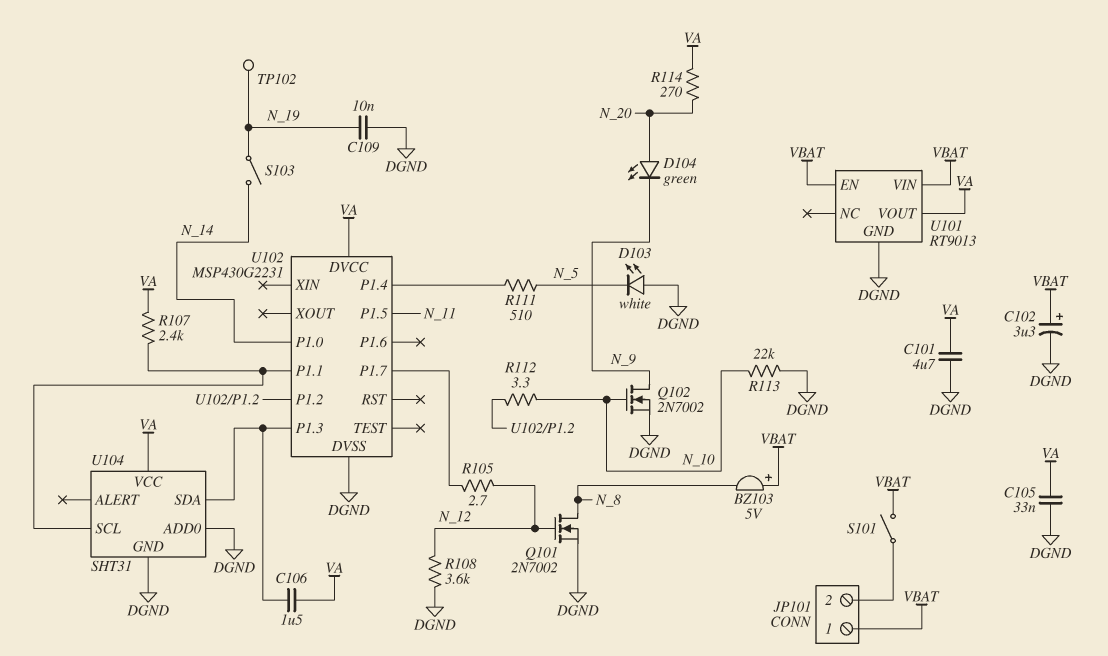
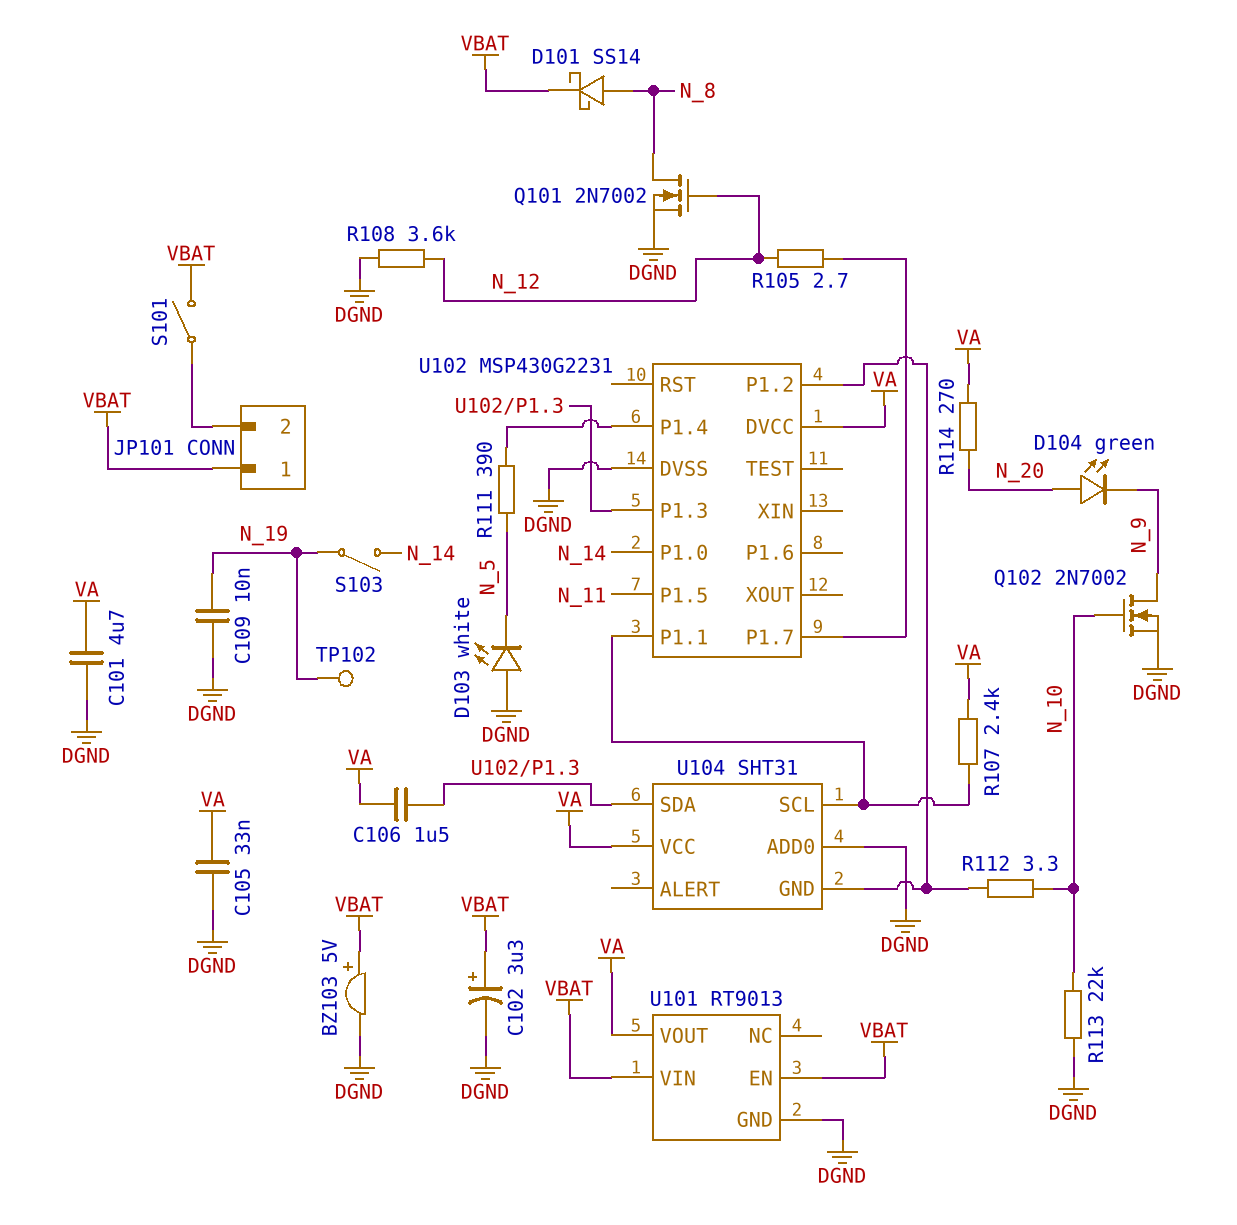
BZ103: buzzer 5V (plus VBAT, minus N_8) -> buzzer 5V (plus VBAT, minus DGND)
D101: none -> schottky SS14 (A N_8, K VBAT)
R111: 510 (N_5, U102/P1.4) -> 390 (N_5, U102/P1.4)
U104 pin GND: DGND -> U102/P1.2

